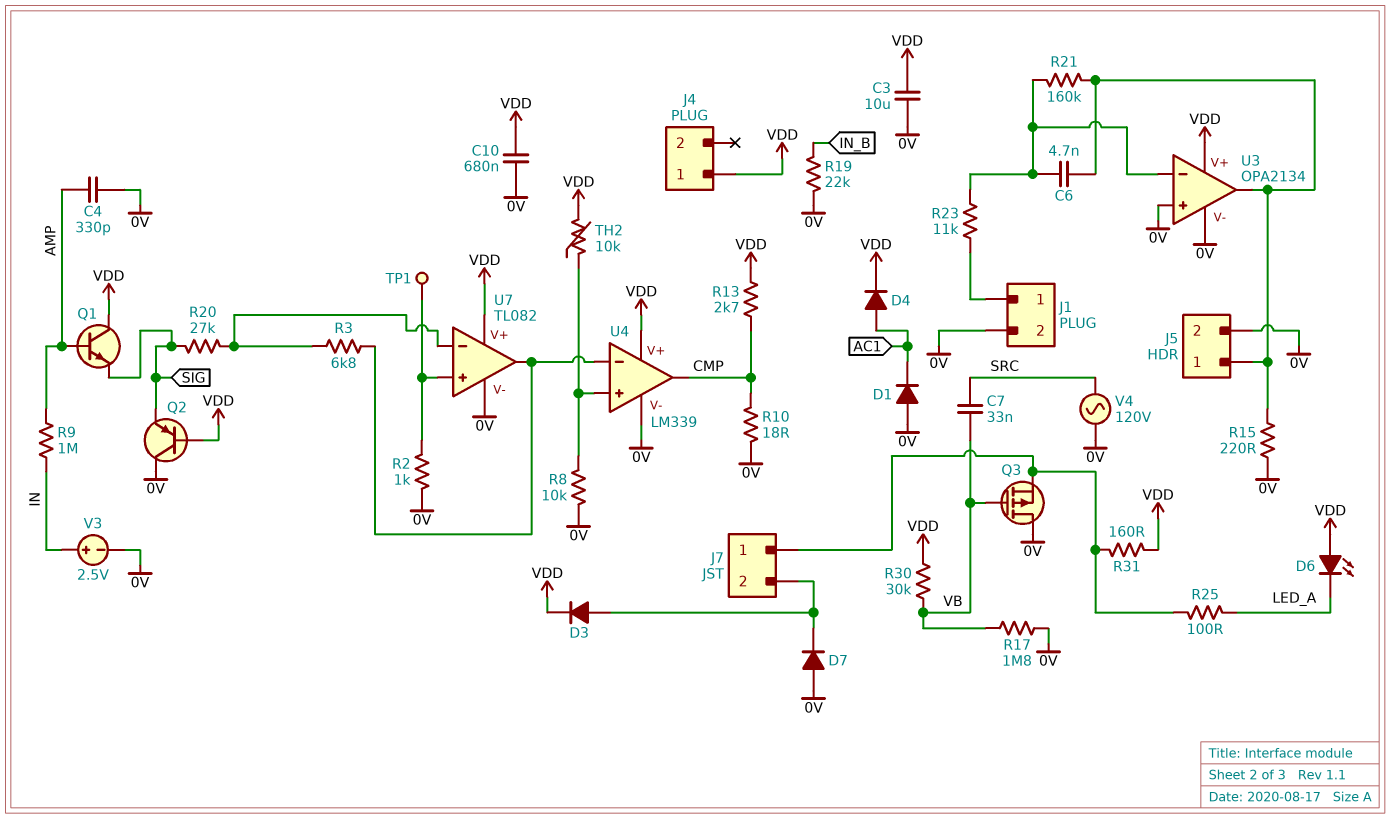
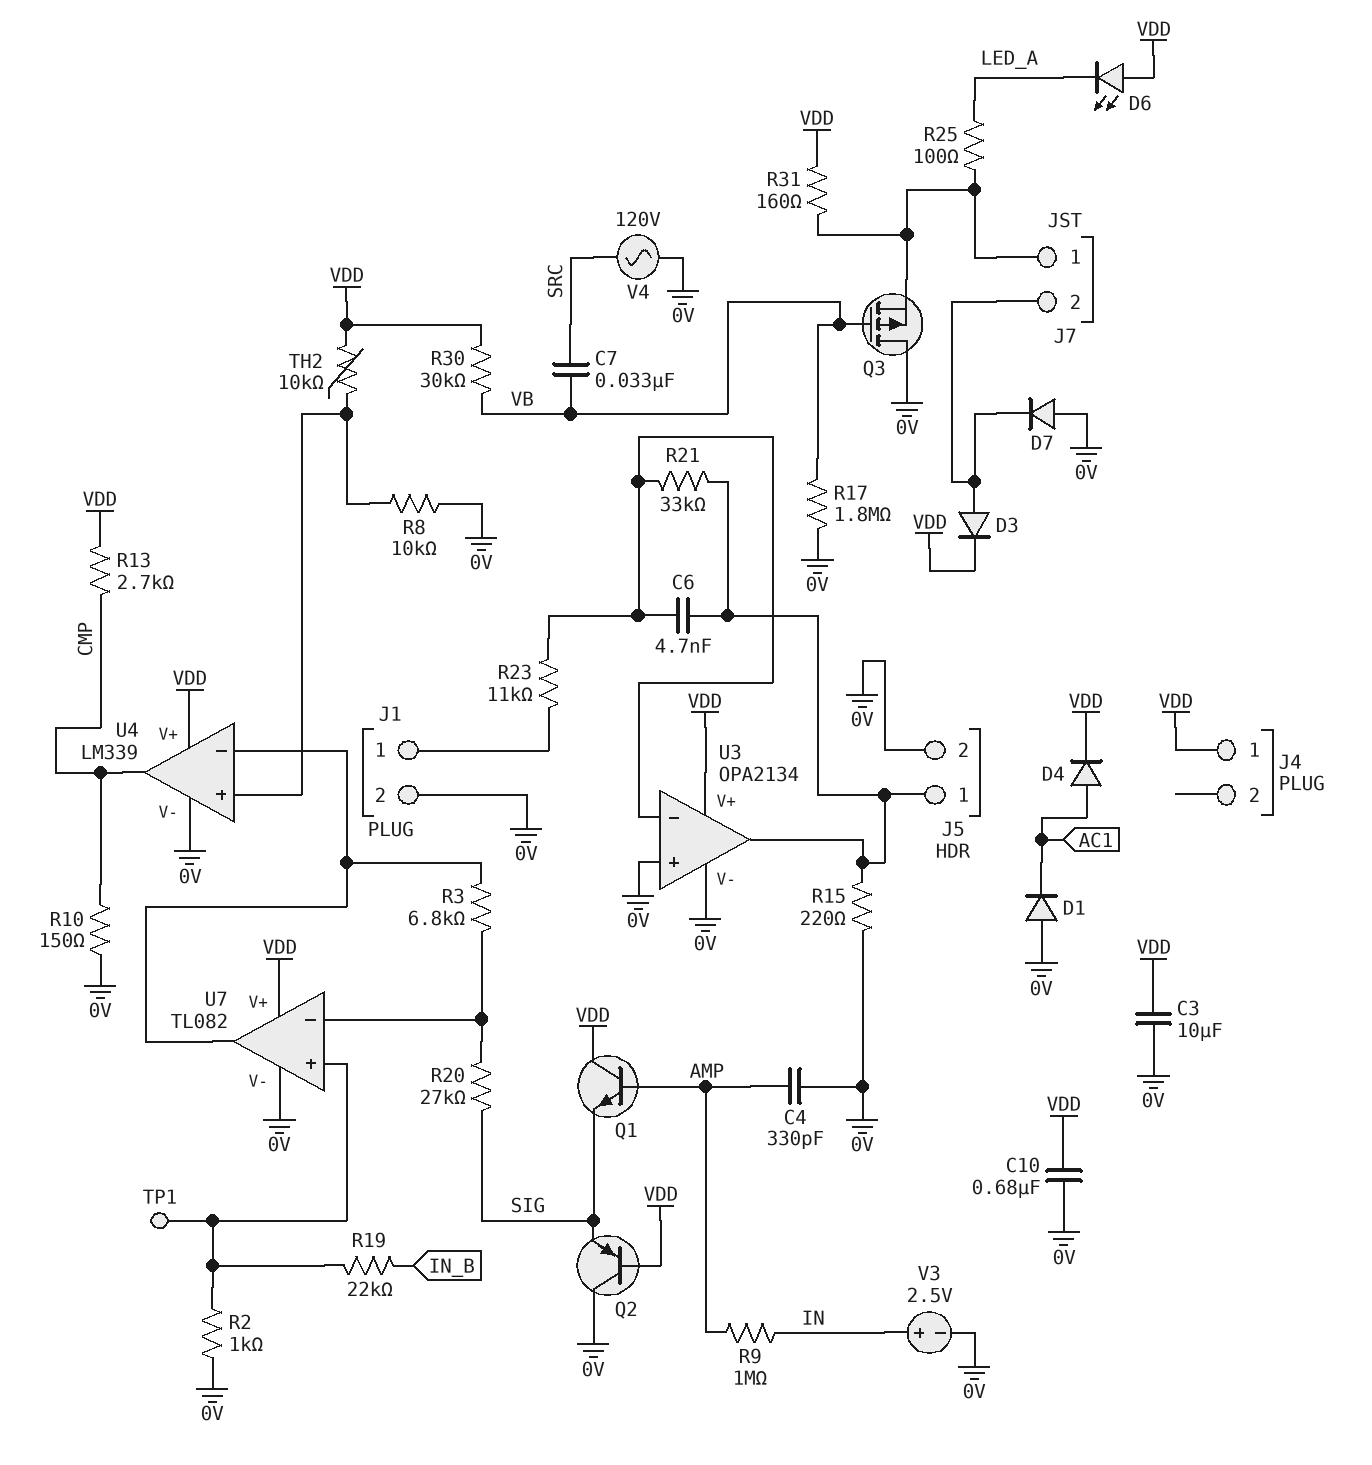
R10: 18 (0V, CMP) -> 150 (0V, CMP)
R19: 22k (0V, IN_B) -> 22k (IN_B, U7/in+)
R21: 160k (J5/1, U3/in-) -> 33k (J5/1, U3/in-)

